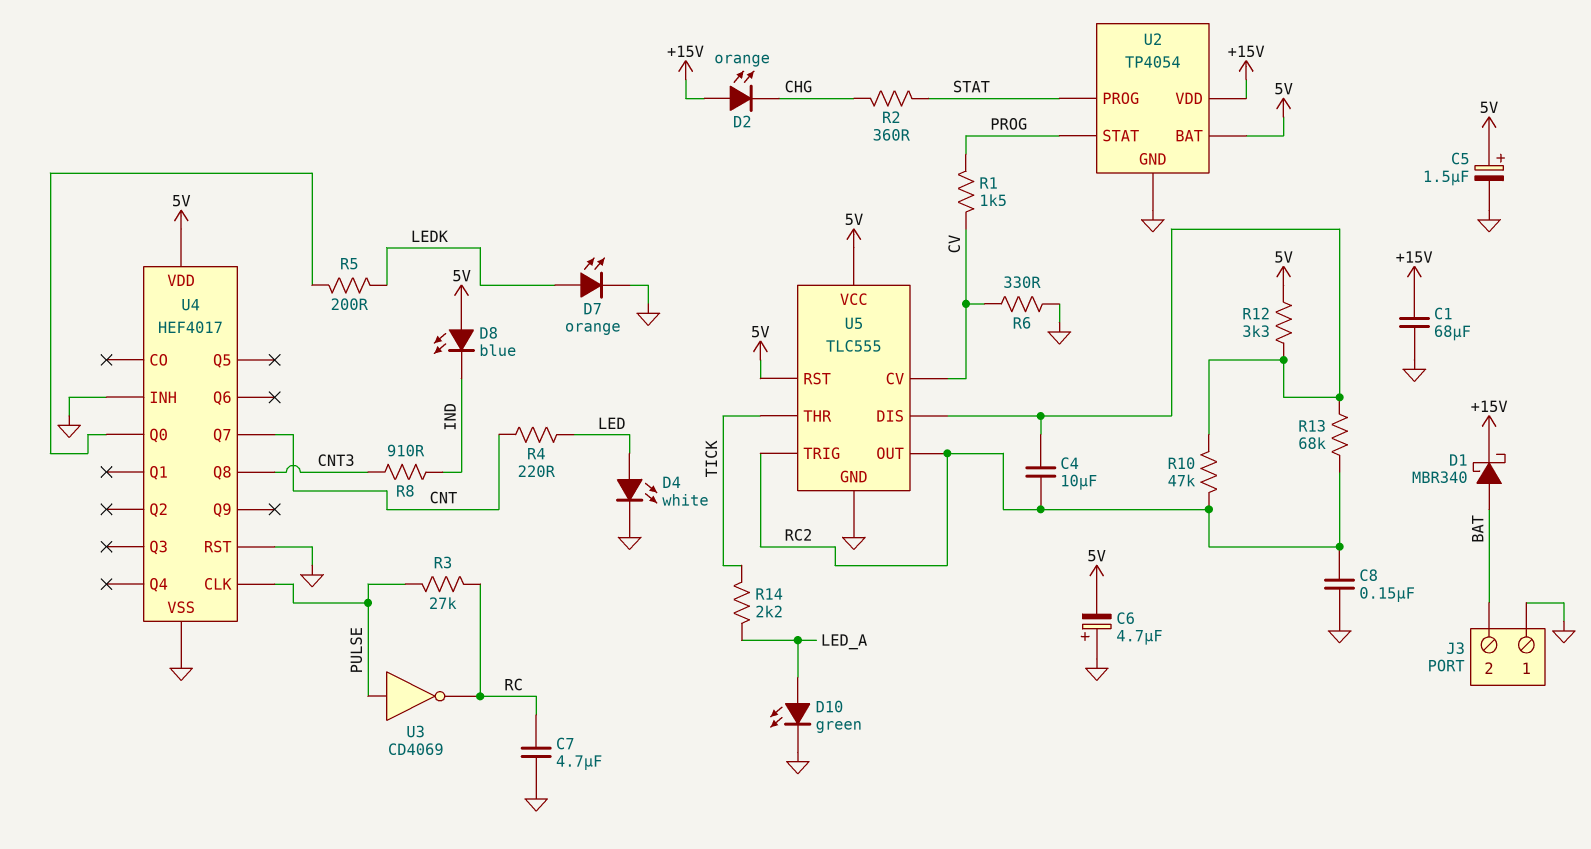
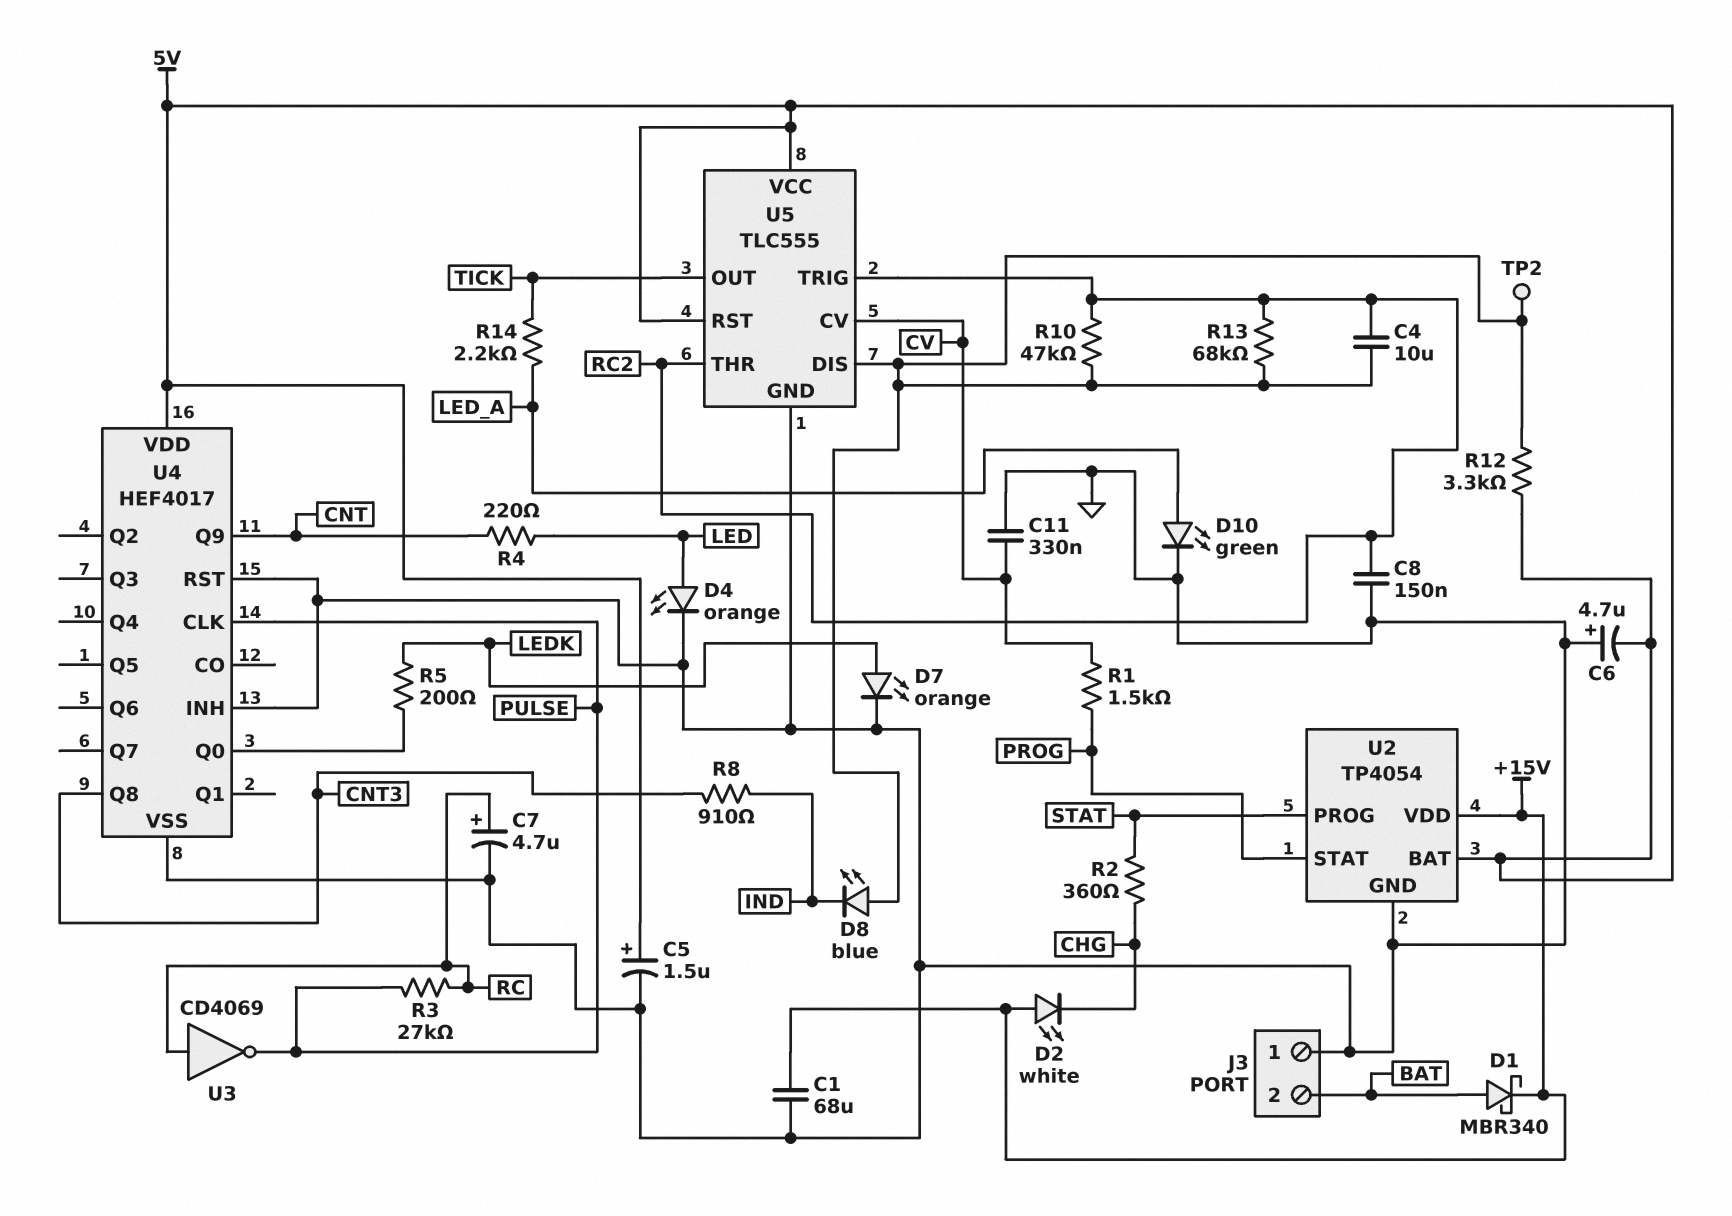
C7: 4.7uF (GND, RC) -> 4.7uF (plus RC, minus GND)
C11: none -> 330nF (CV, GND)
D2: LED orange (A +15V, K CHG) -> LED white (A +15V, K CHG)
D4: LED white (A LED, K GND) -> LED orange (A LED, K GND)
D8: LED blue (A 5V, K IND) -> LED blue (A U5/DIS, K IND)
R6: 330 (CV, GND) -> none
TP2: none -> test point (U5/DIS)
U3: NOT CD4069 (in PULSE, out RC) -> NOT CD4069 (in RC, out PULSE)
U4 pin Q7: CNT -> none
U4 pin Q9: none -> CNT
U5 pin OUT: RC2 -> TICK
U5 pin THR: TICK -> RC2

